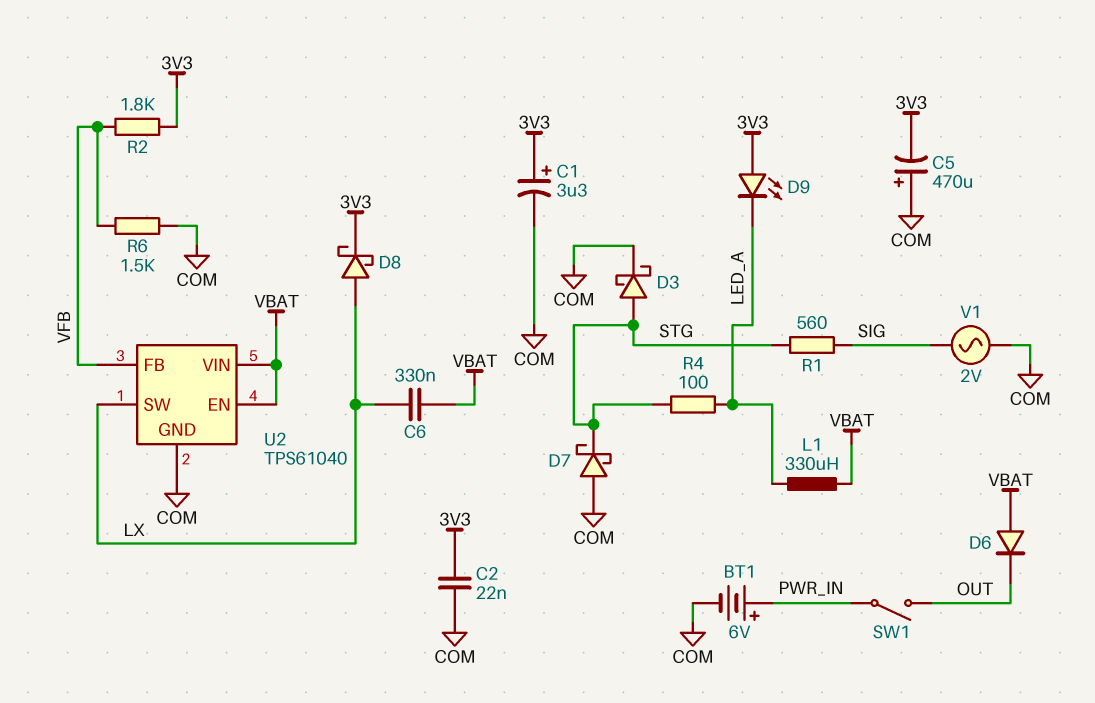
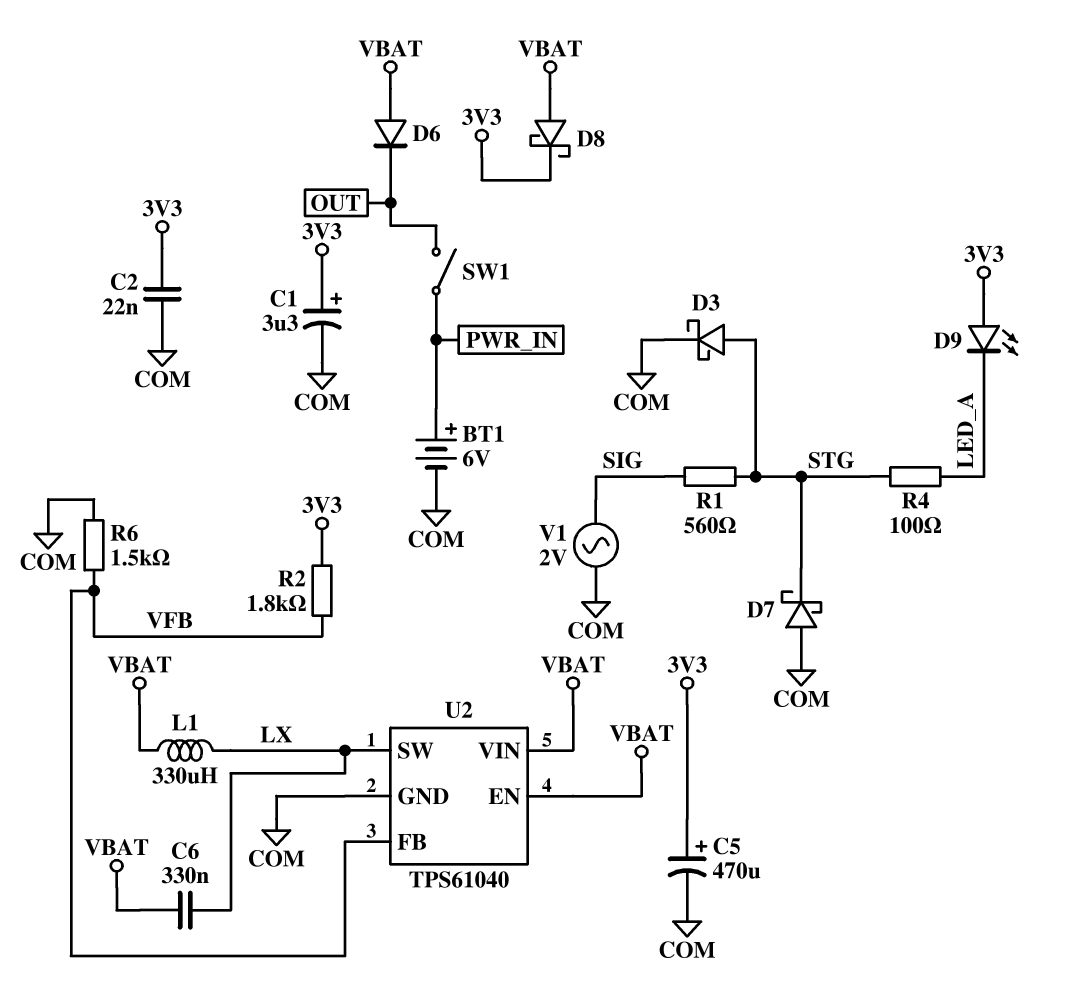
C5: 470uF (plus COM, minus 3V3) -> 470uF (plus 3V3, minus COM)
D8: schottky (A LX, K 3V3) -> schottky (A VBAT, K 3V3)
L1: 330uH (LED_A, VBAT) -> 330uH (LX, VBAT)

